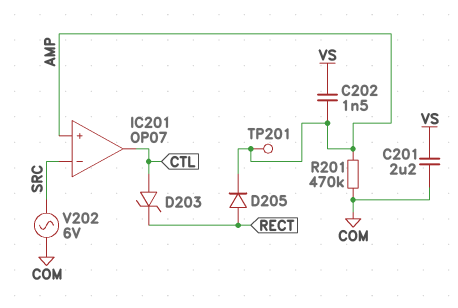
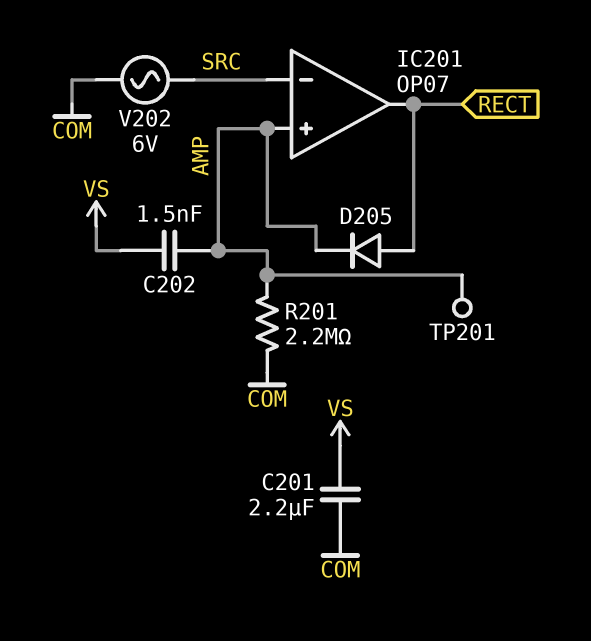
D203: zener (A CTL, K RECT) -> none
IC201 pin out: CTL -> RECT
R201: 470k (AMP, COM) -> 2.2M (AMP, COM)

